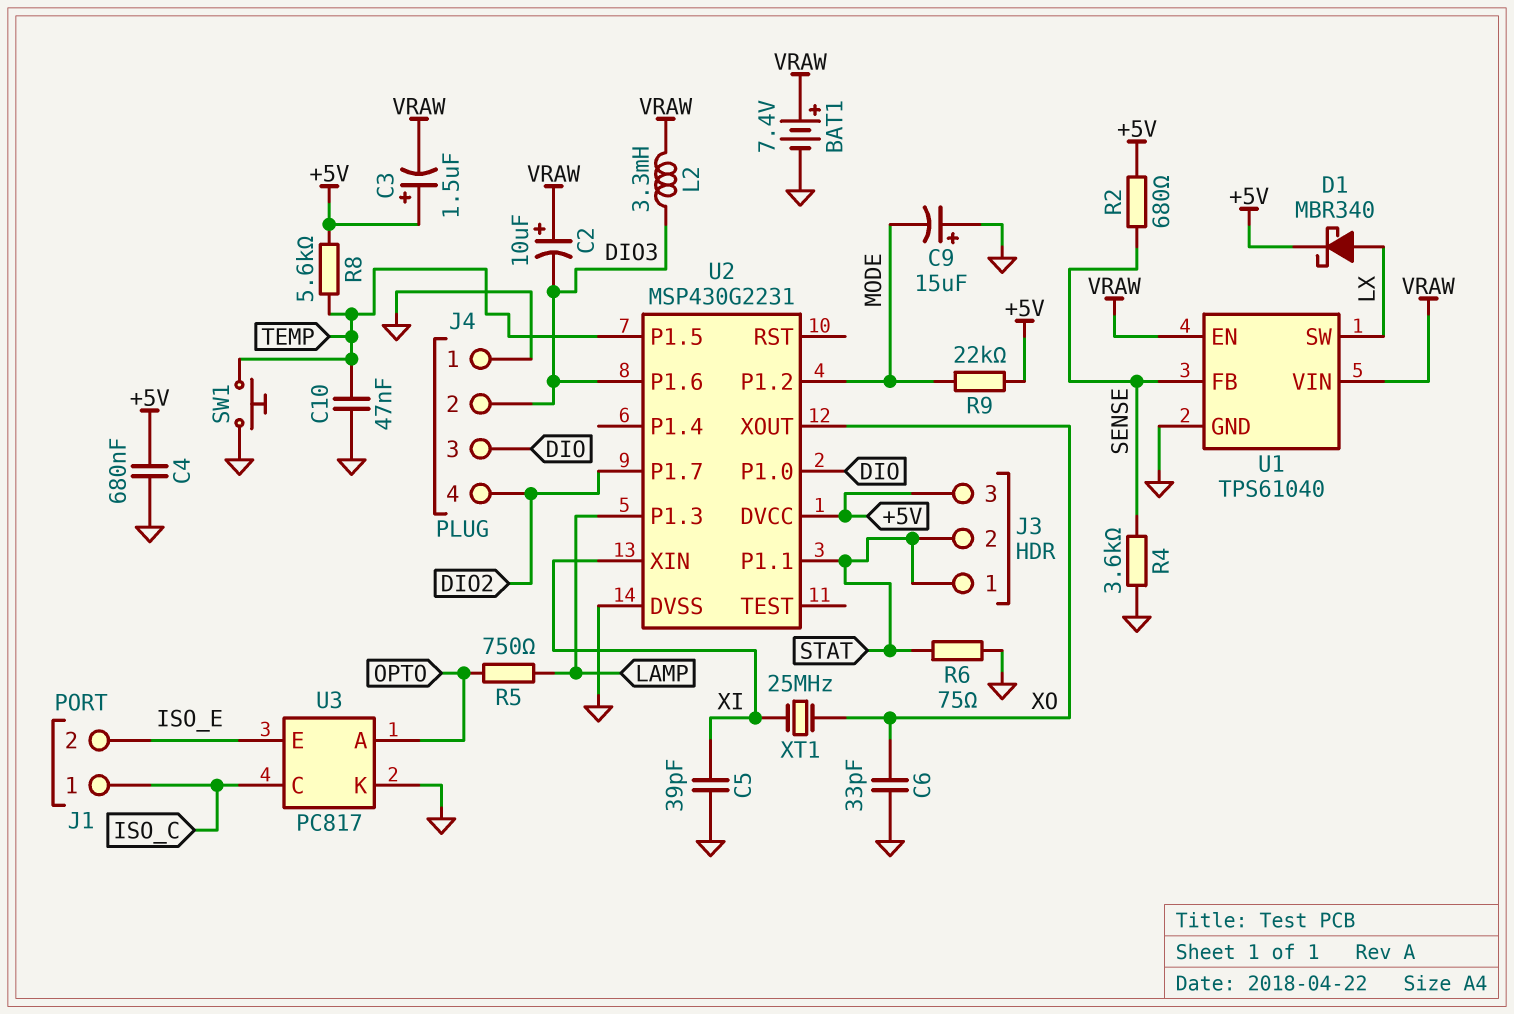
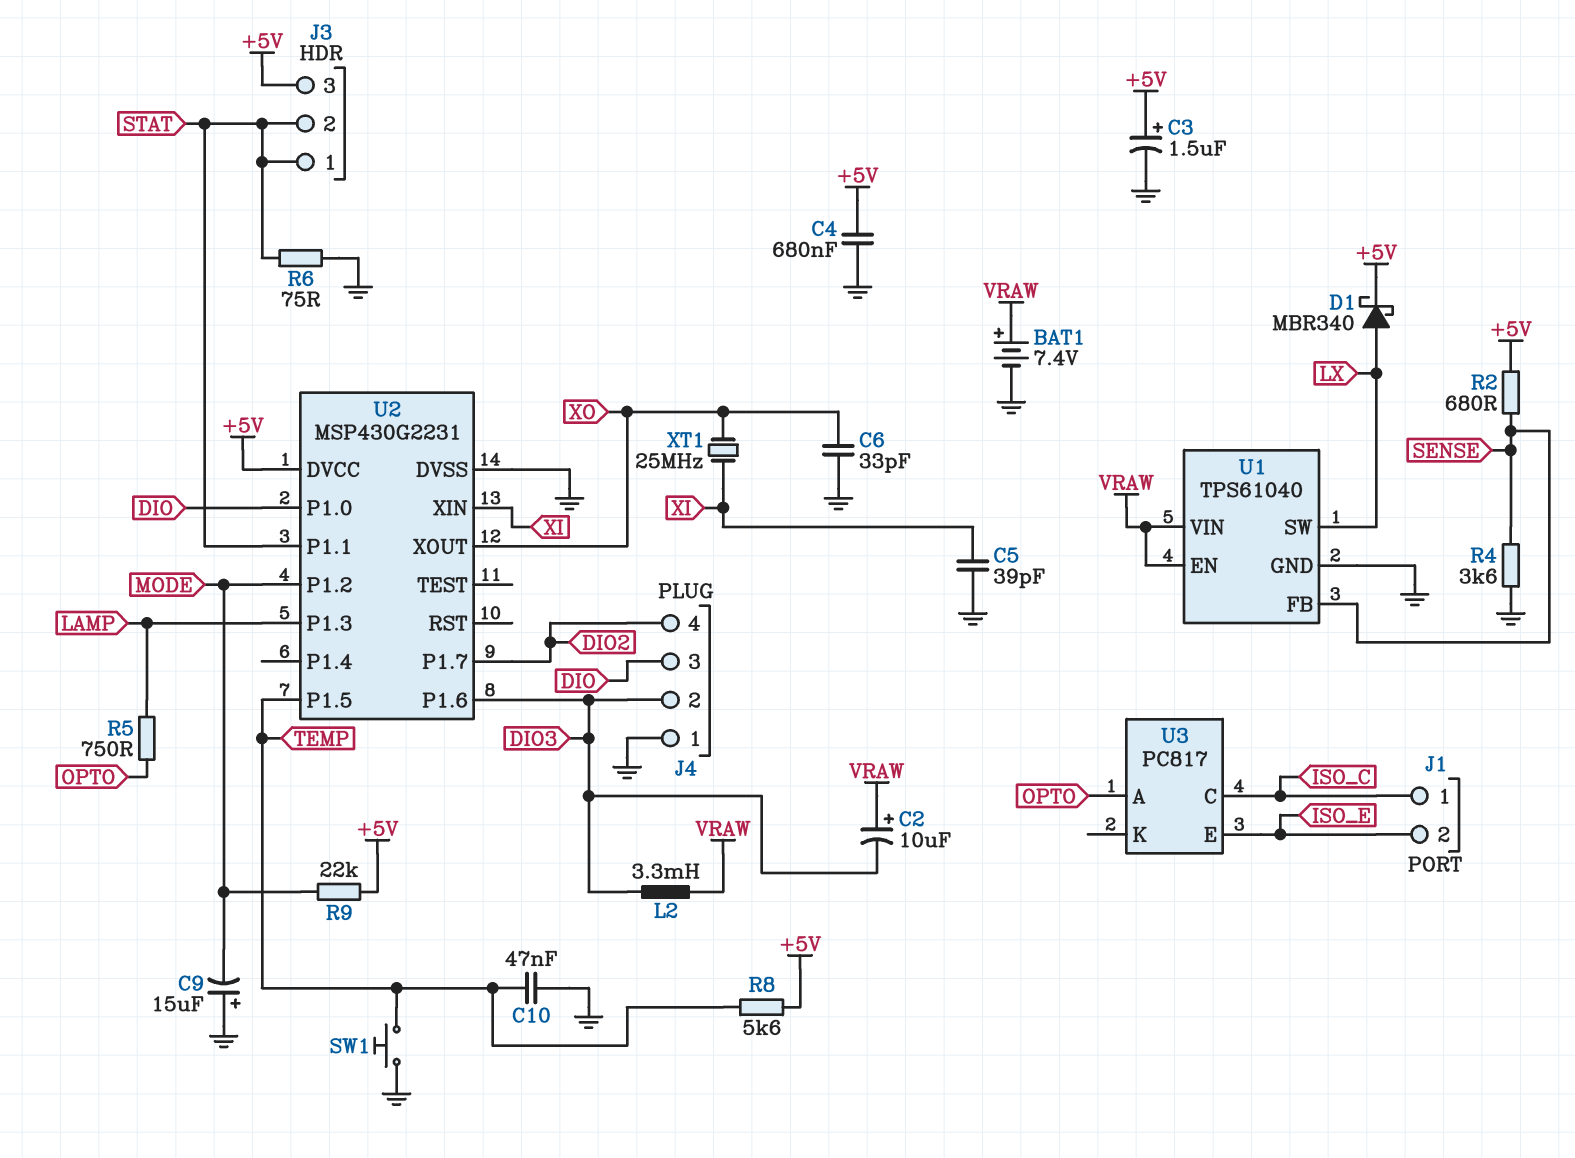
C3: 1.5uF (plus +5V, minus VRAW) -> 1.5uF (plus +5V, minus GND)
U3 pin K: GND -> none

